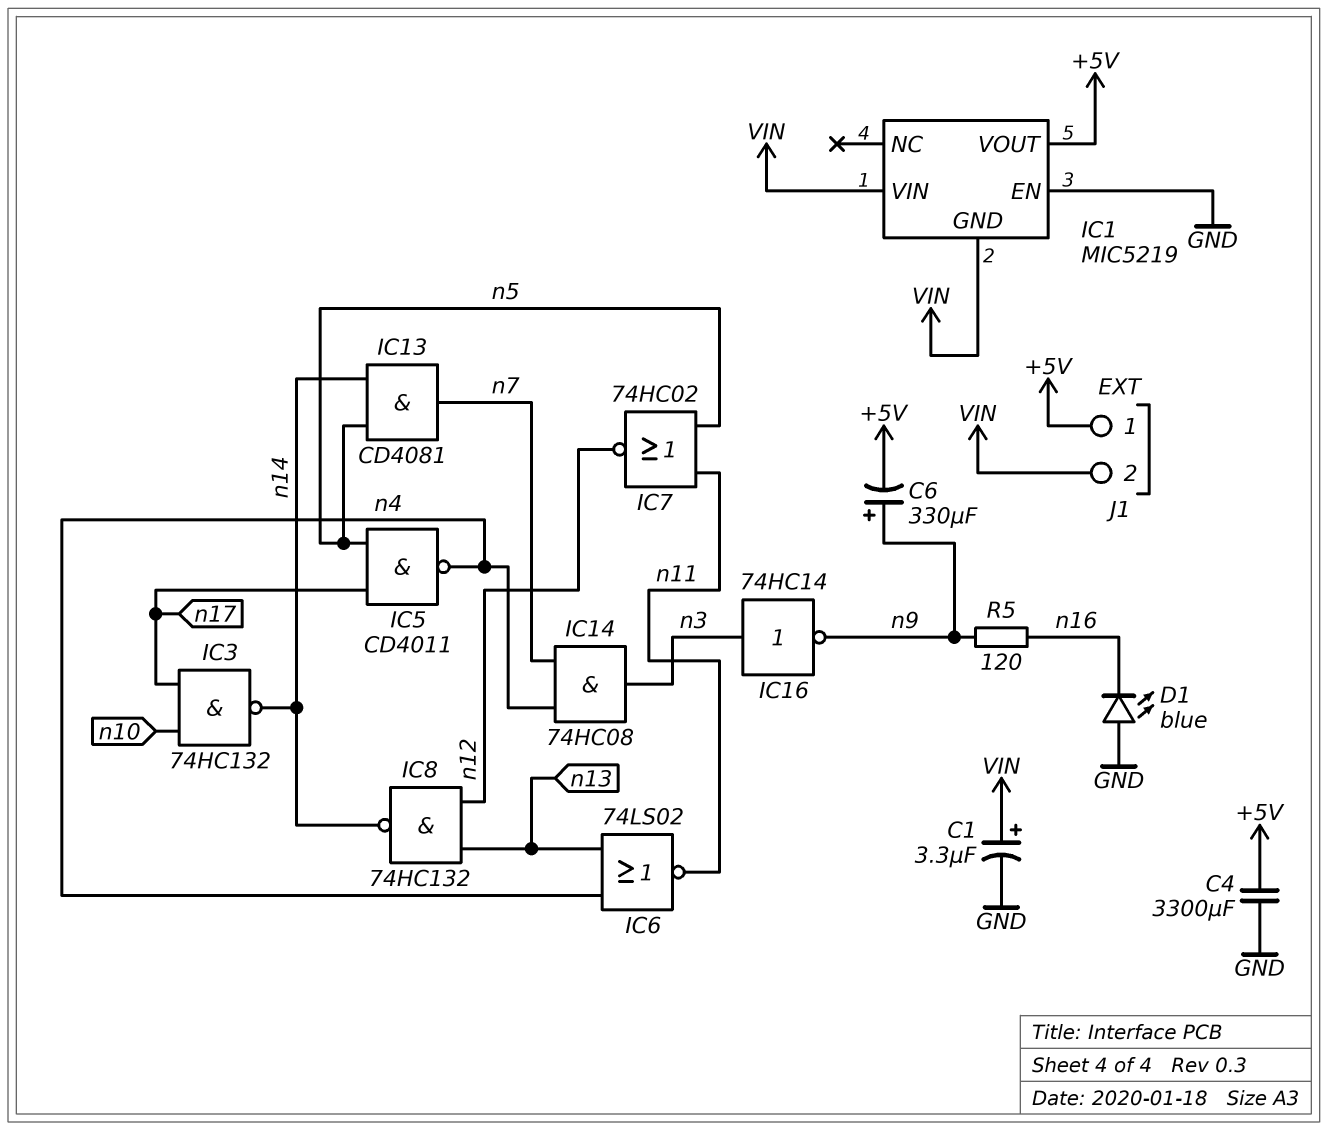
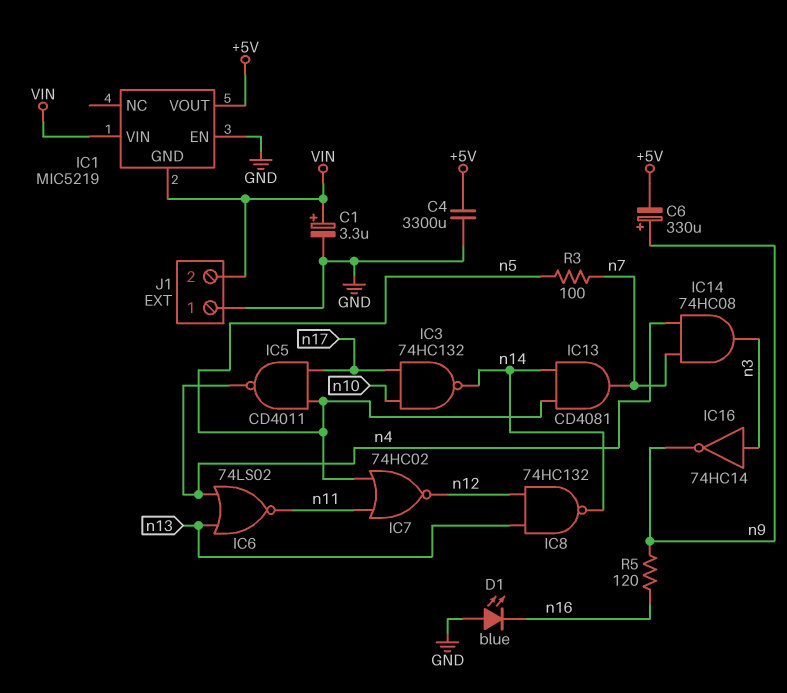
J1 pin 1: +5V -> GND
R3: none -> 100 (n5, n7)

